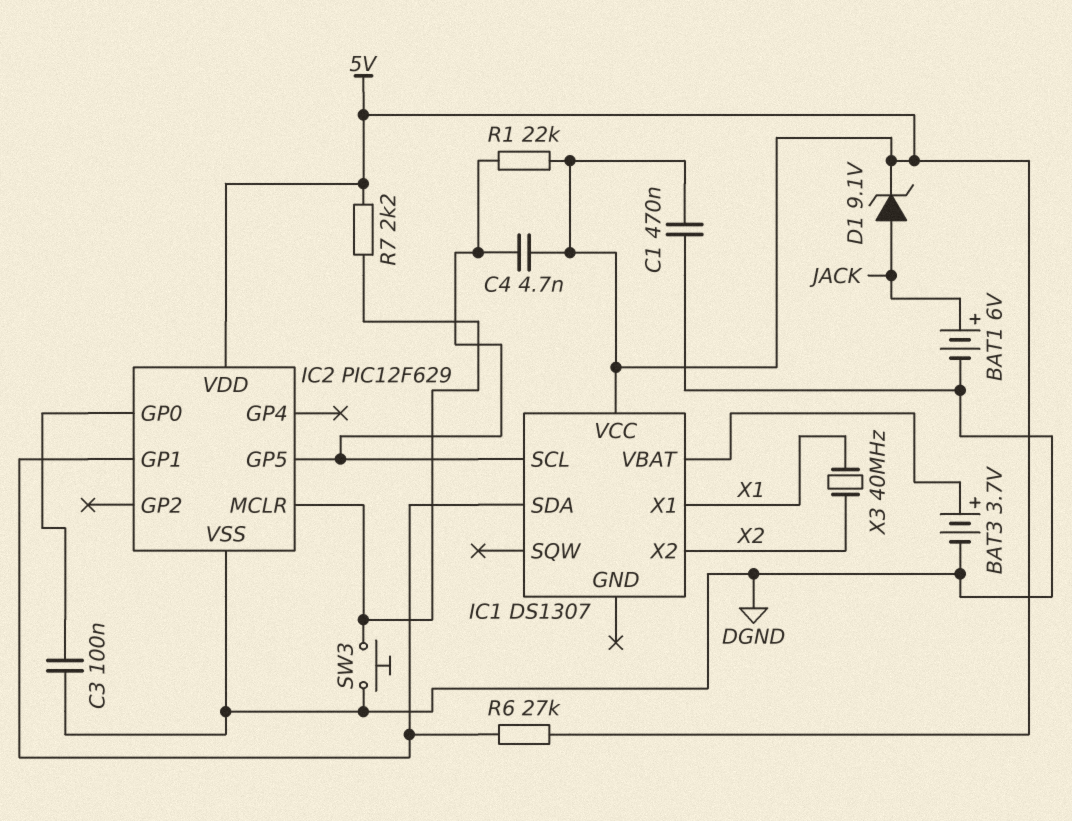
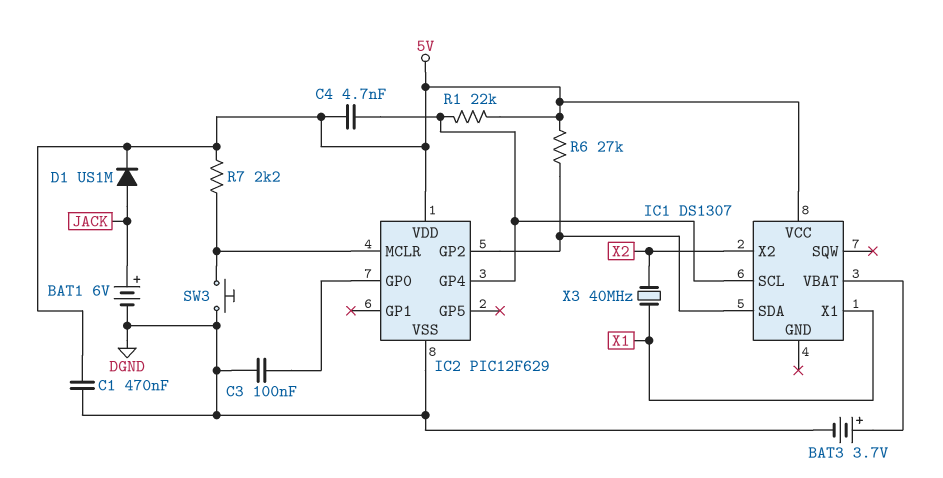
D1: zener 9.1V (A JACK, K 5V) -> diode US1M (A JACK, K 5V)
IC2 pin GP1: IC1/SDA -> none
IC2 pin GP2: none -> IC1/SDA
IC2 pin GP4: none -> IC1/SCL
IC2 pin GP5: IC1/SCL -> none

